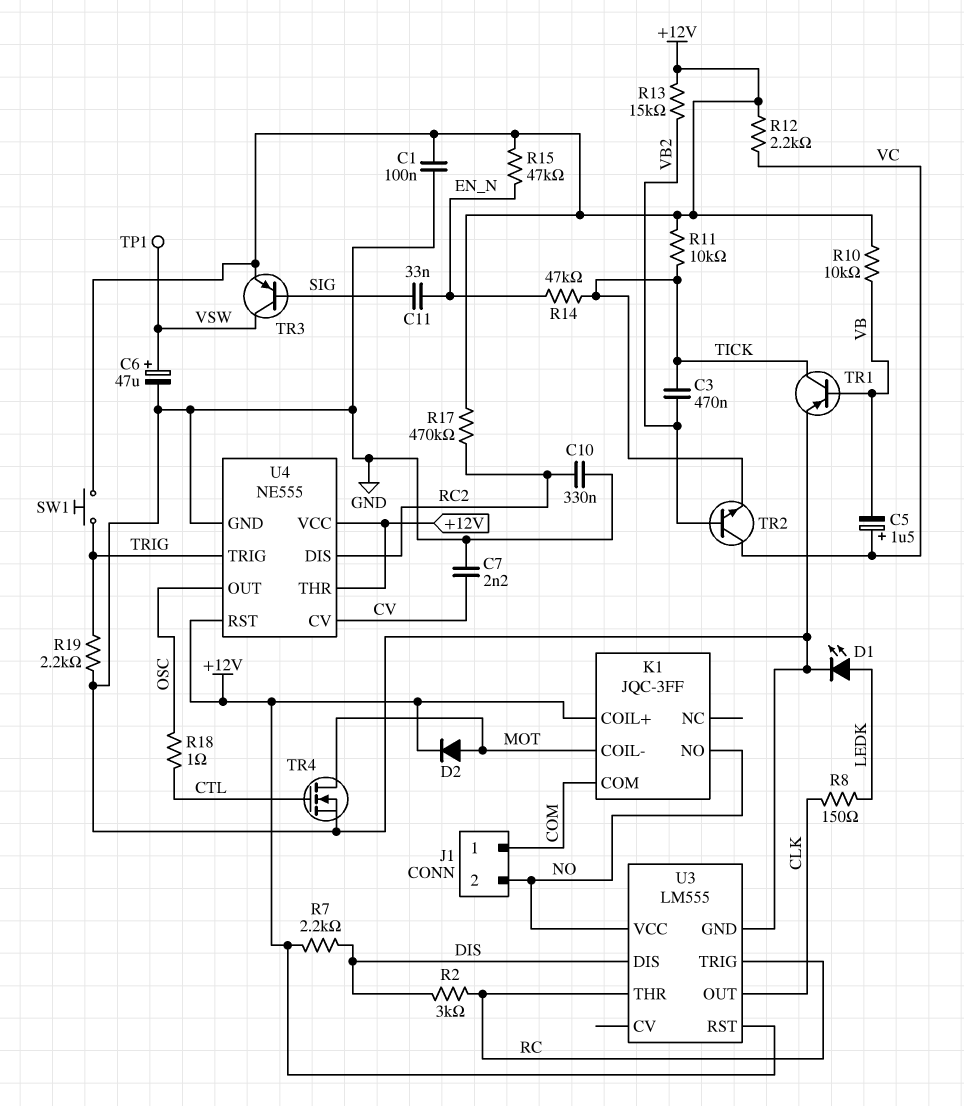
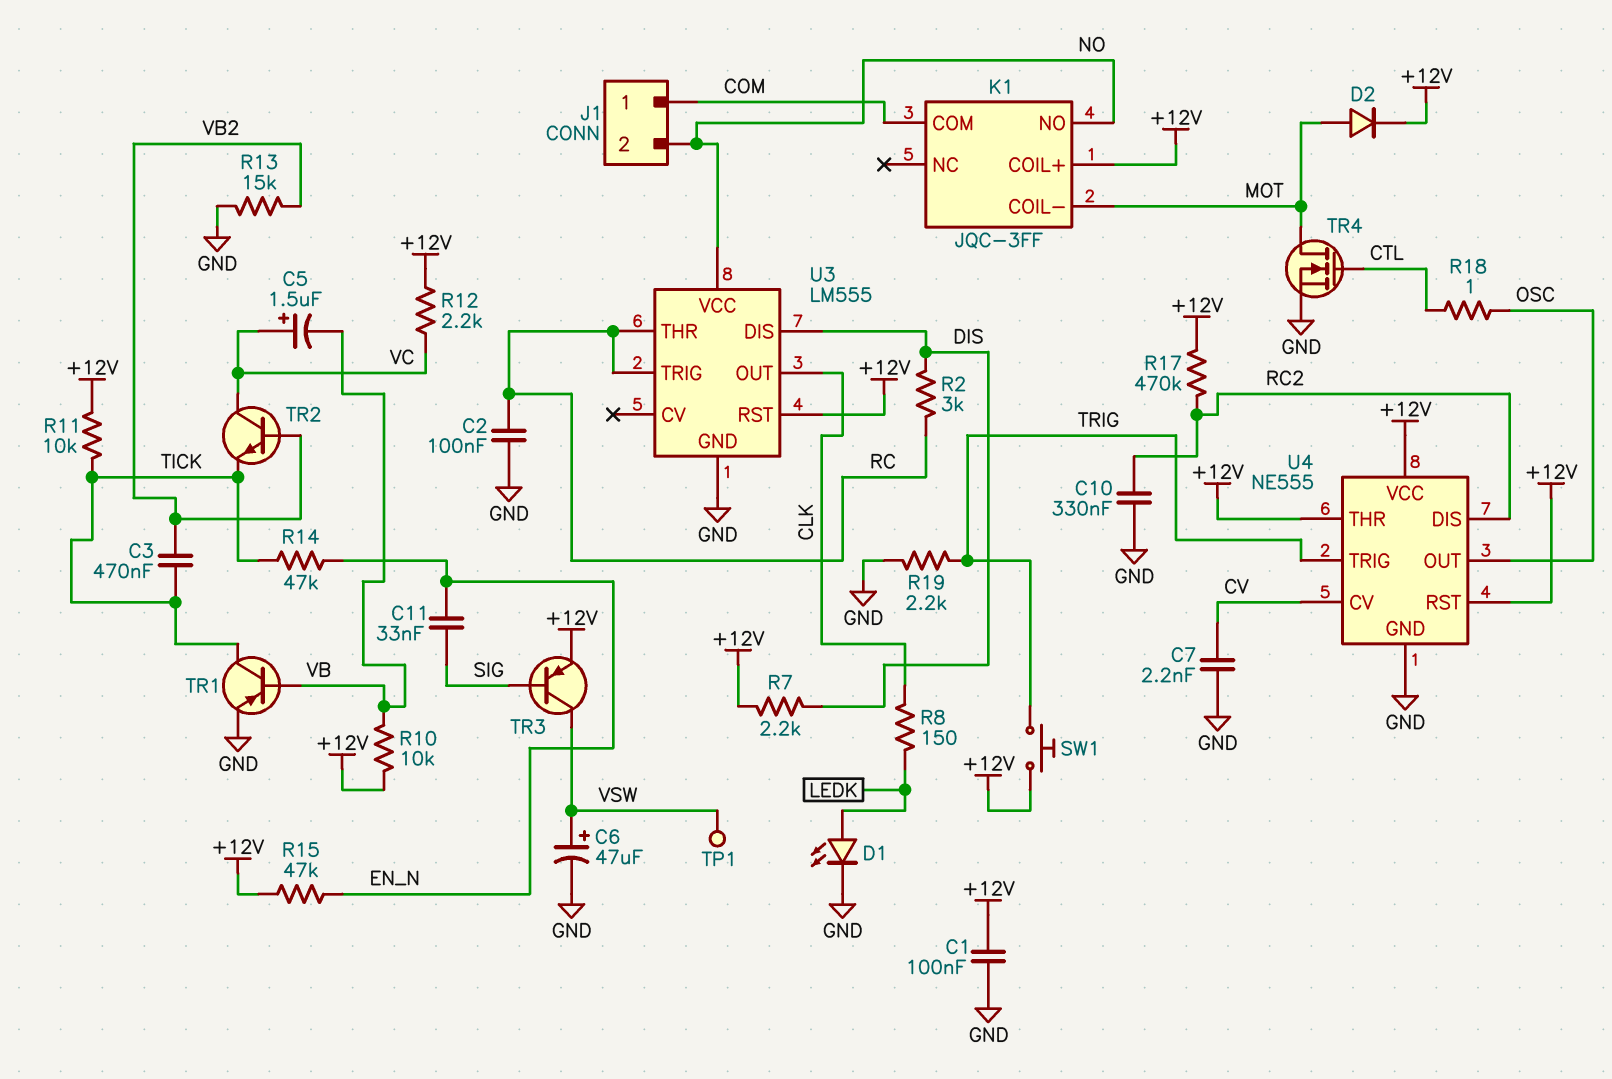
C2: none -> 100nF (GND, RC)
R13: 15k (+12V, VB2) -> 15k (GND, VB2)

